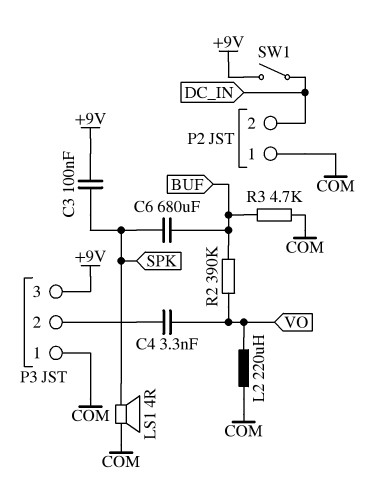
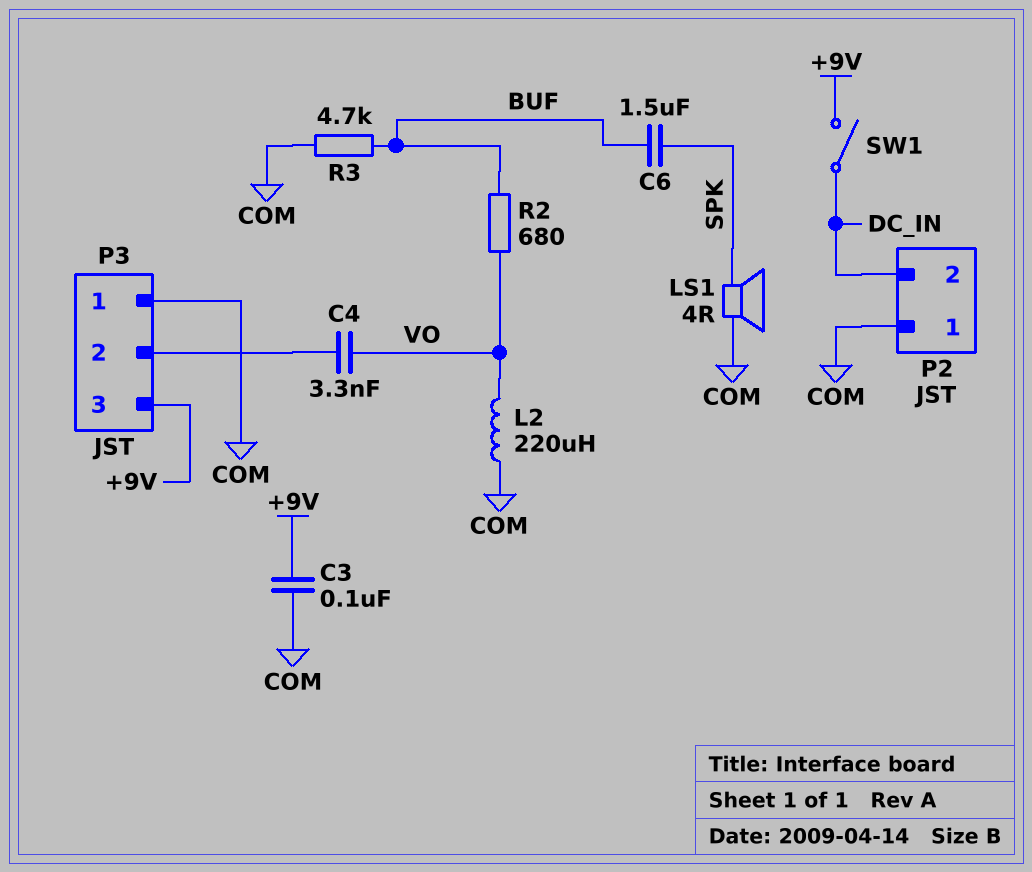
C3: 100nF (+9V, SPK) -> 100nF (+9V, COM)
C6: 680uF (BUF, SPK) -> 1.5uF (BUF, SPK)
R2: 390k (BUF, VO) -> 680 (BUF, VO)

